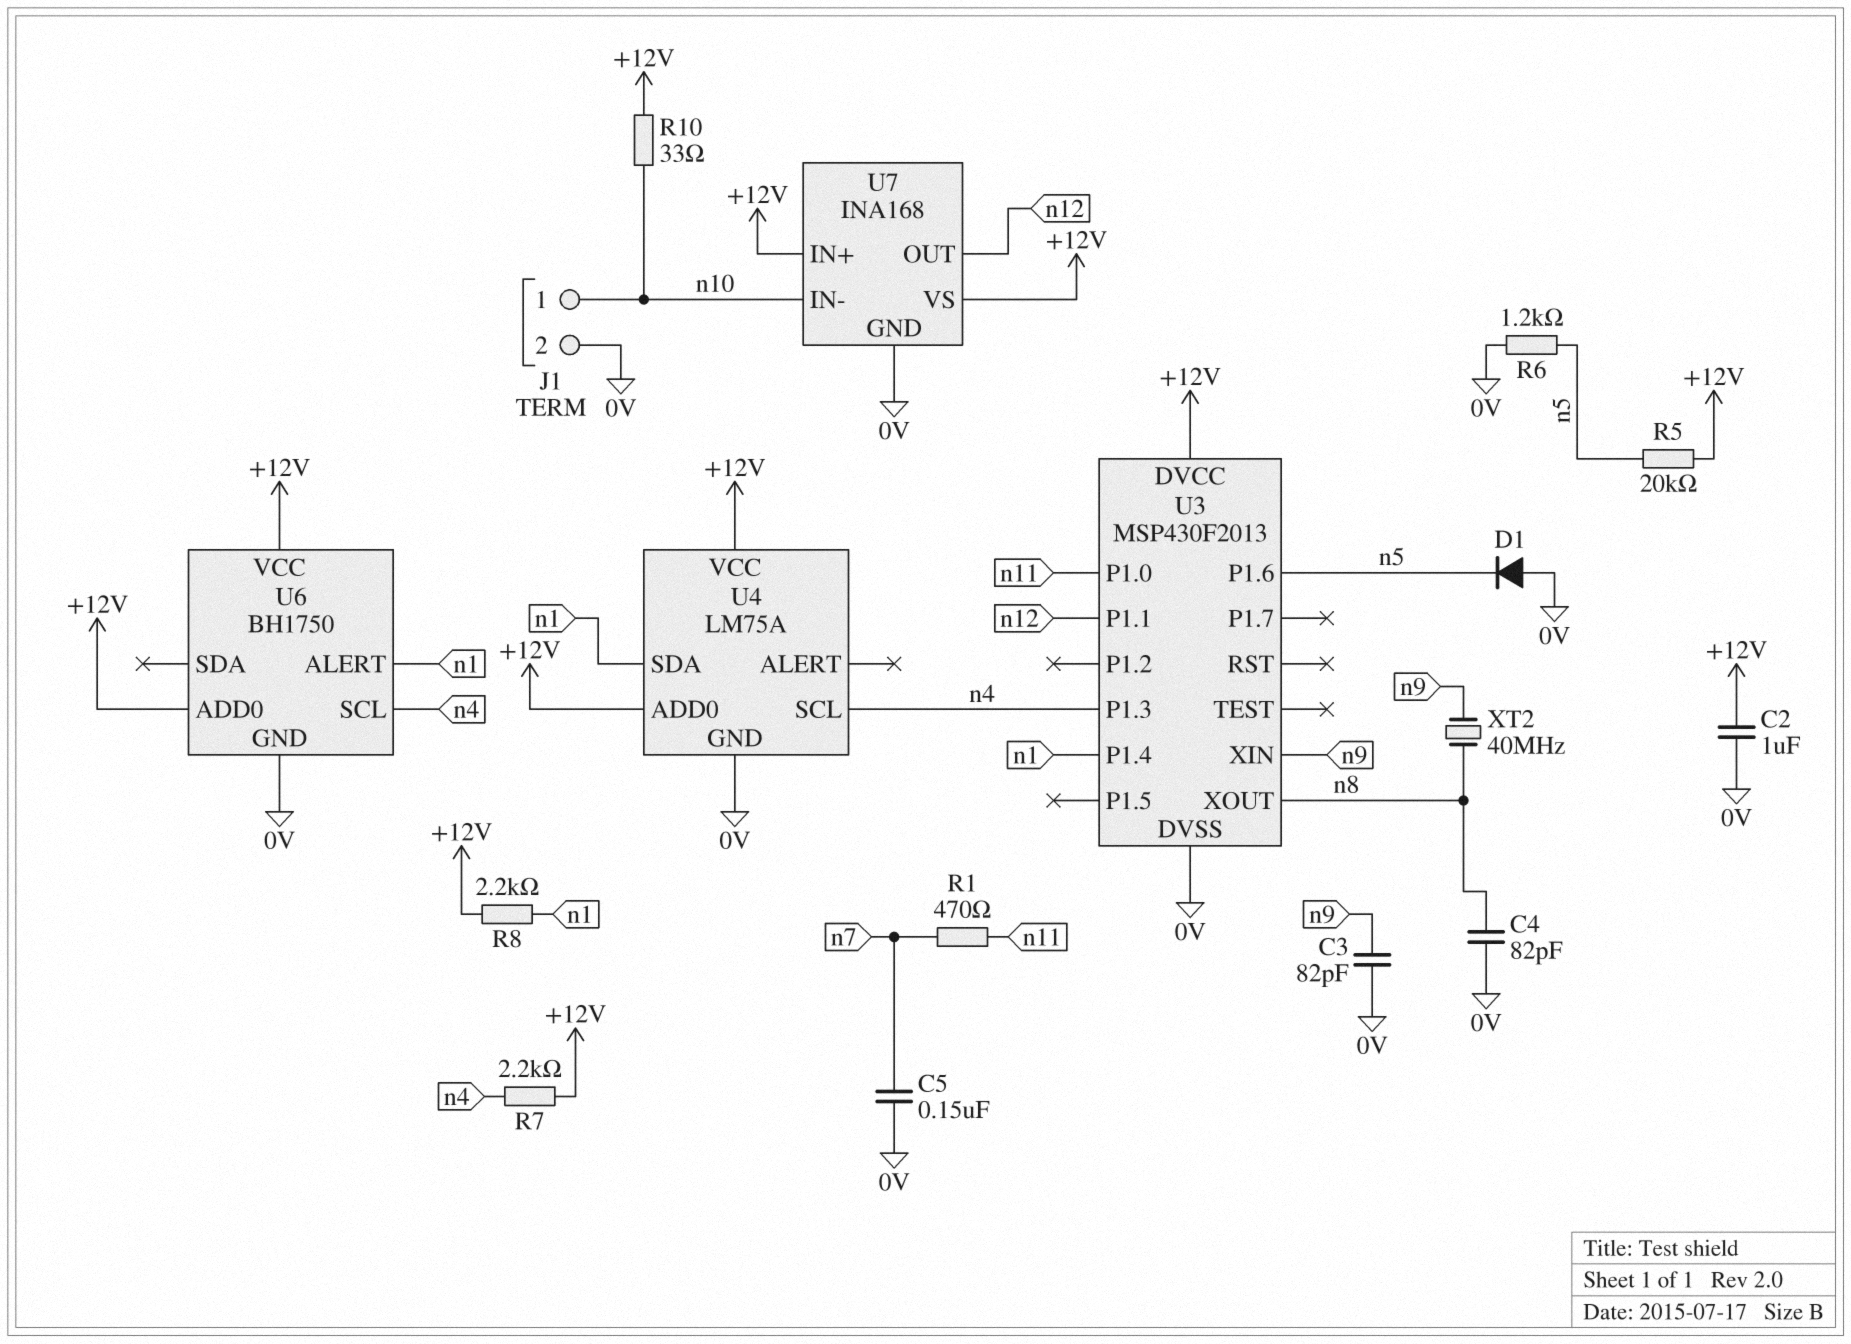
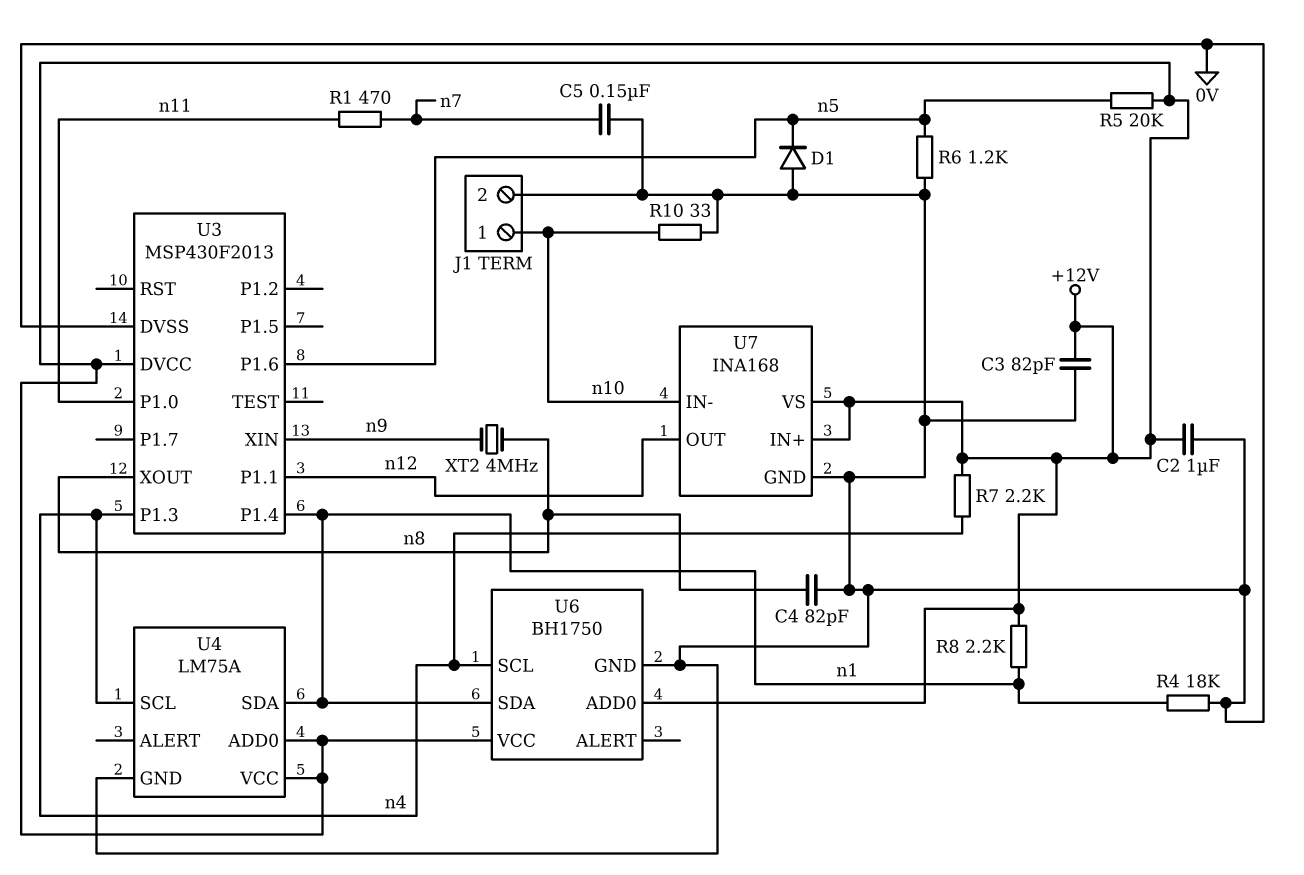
C3: 82pF (0V, n9) -> 82pF (+12V, 0V)
R4: none -> 18k (0V, n1)
R10: 33 (+12V, n10) -> 33 (0V, n10)
U6 pin ALERT: n1 -> none
U6 pin SDA: none -> n1
XT2: 40MHz (n8, n9) -> 4MHz (n8, n9)

